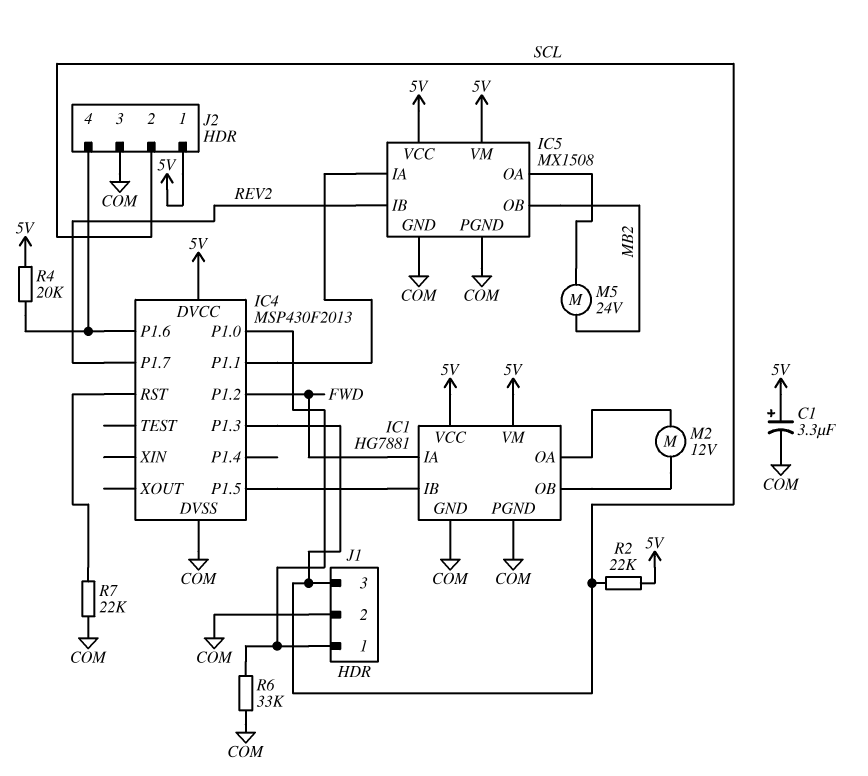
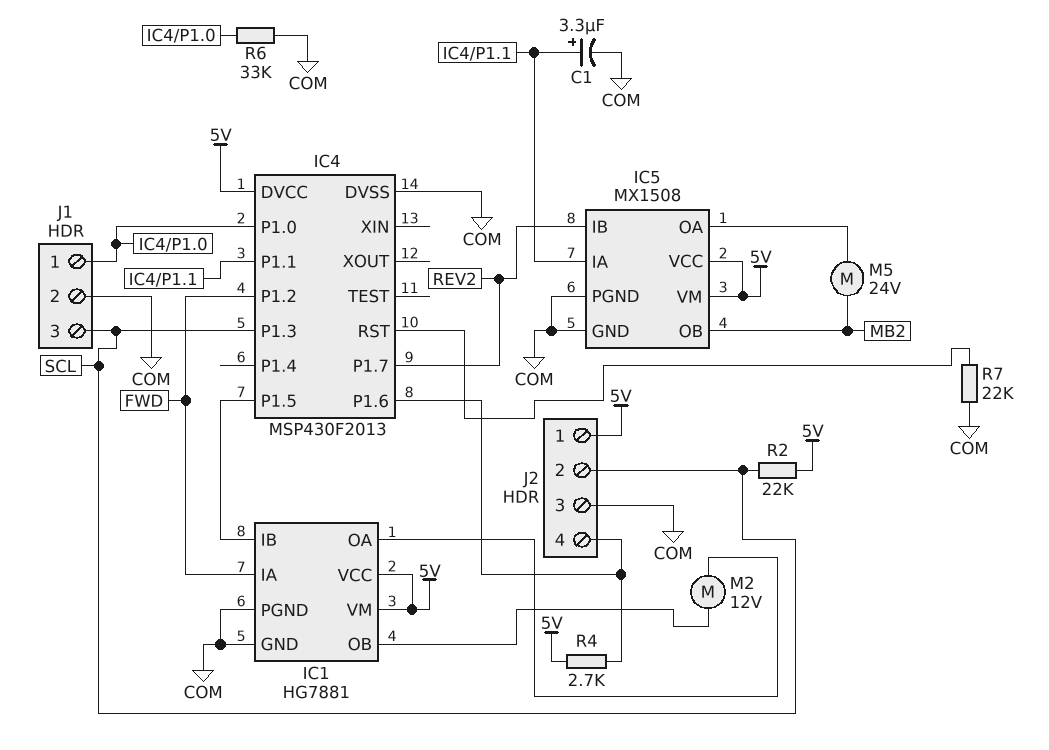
C1: 3.3uF (plus 5V, minus COM) -> 3.3uF (plus IC4/P1.1, minus COM)
R4: 20k (5V, IC4/P1.6) -> 2.7k (5V, IC4/P1.6)

